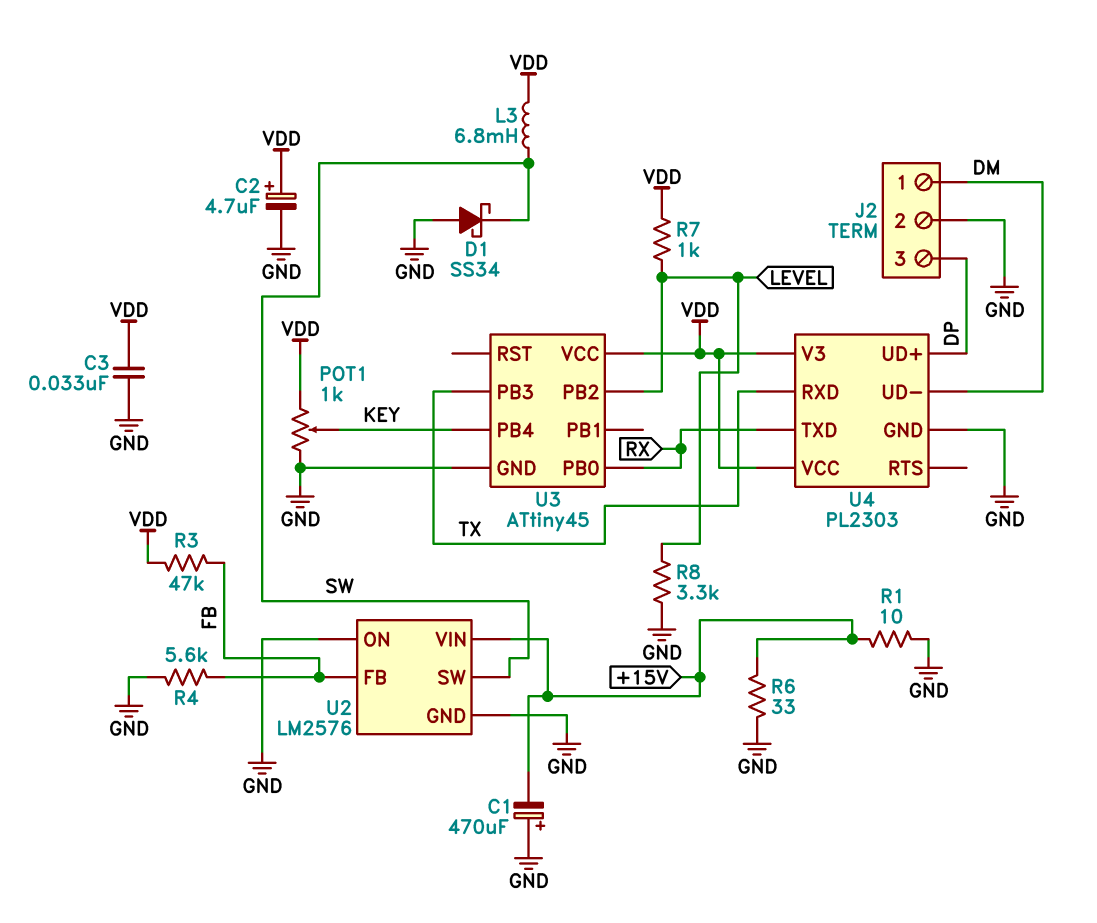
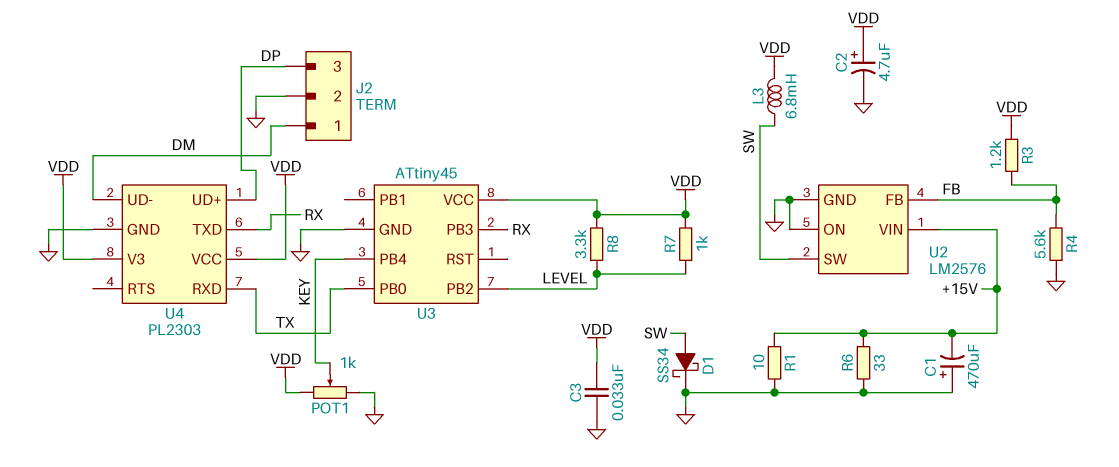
D1: schottky SS34 (A GND, K SW) -> schottky SS34 (A SW, K GND)
R3: 47k (FB, VDD) -> 1.2k (FB, VDD)
R8: 3.3k (GND, LEVEL) -> 3.3k (LEVEL, VDD)
U3 pin PB0: RX -> TX
U3 pin PB3: TX -> RX

